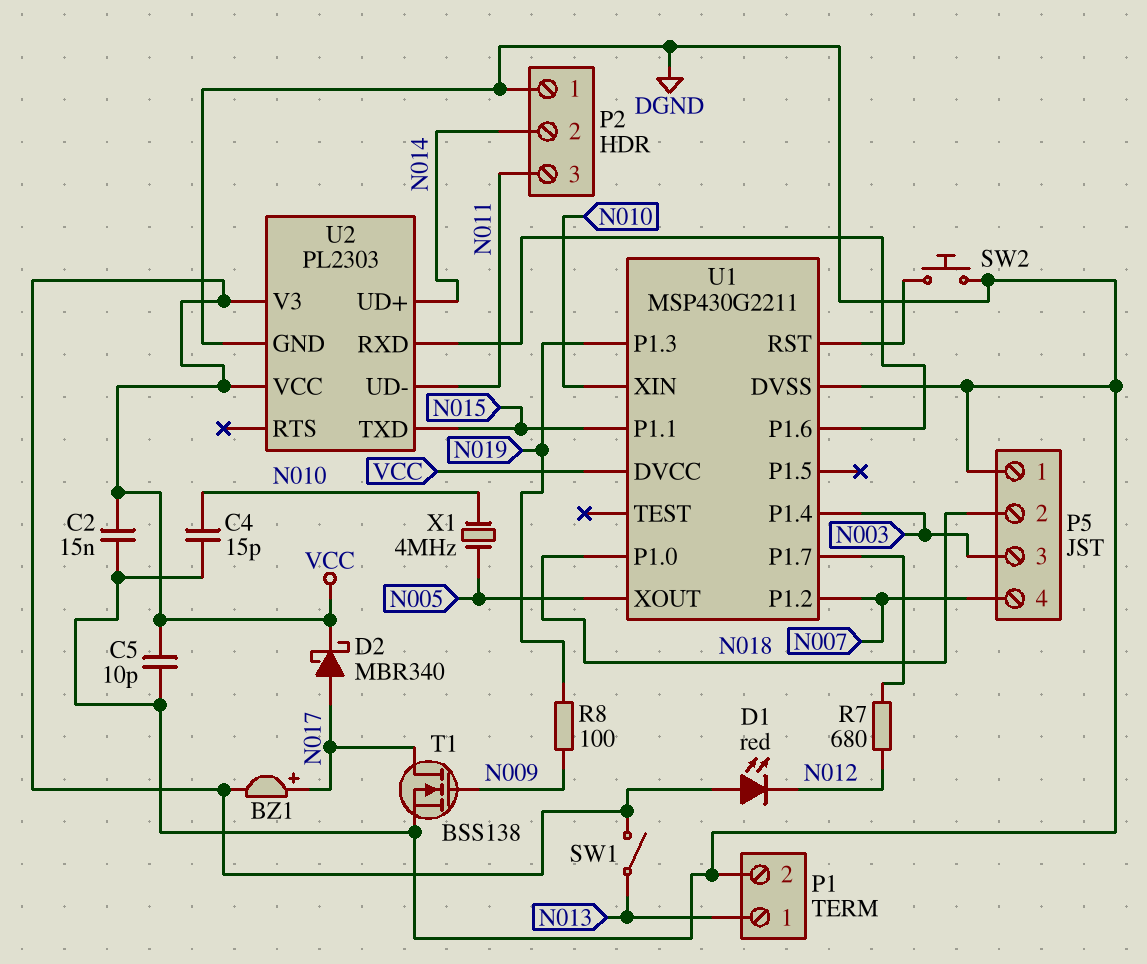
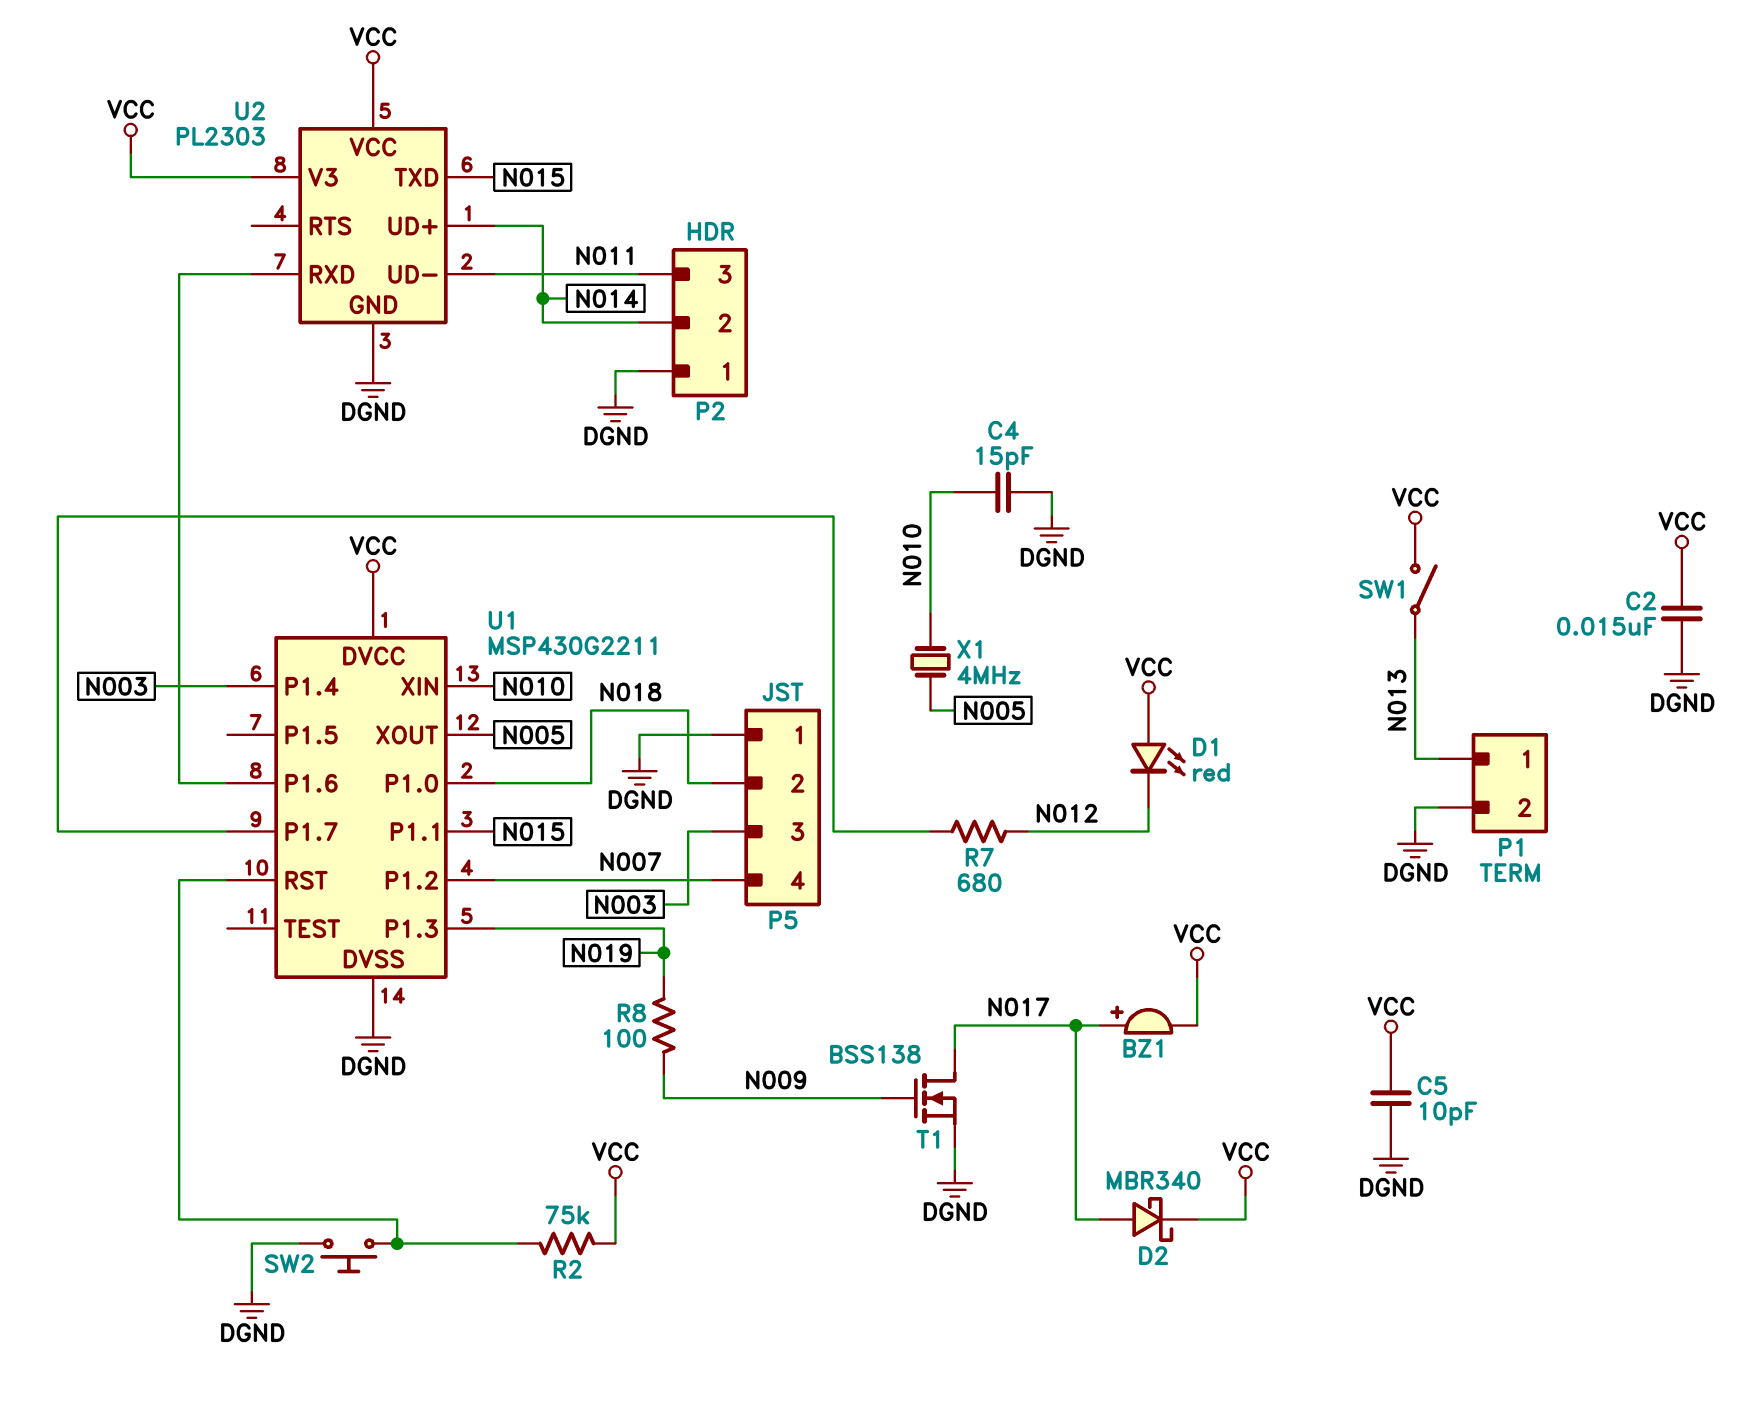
R2: none -> 75k (U1/RST, VCC)

